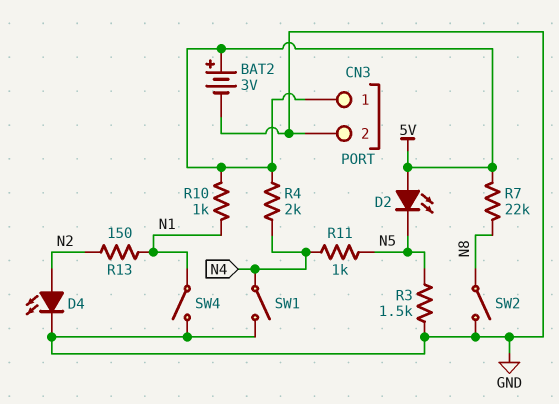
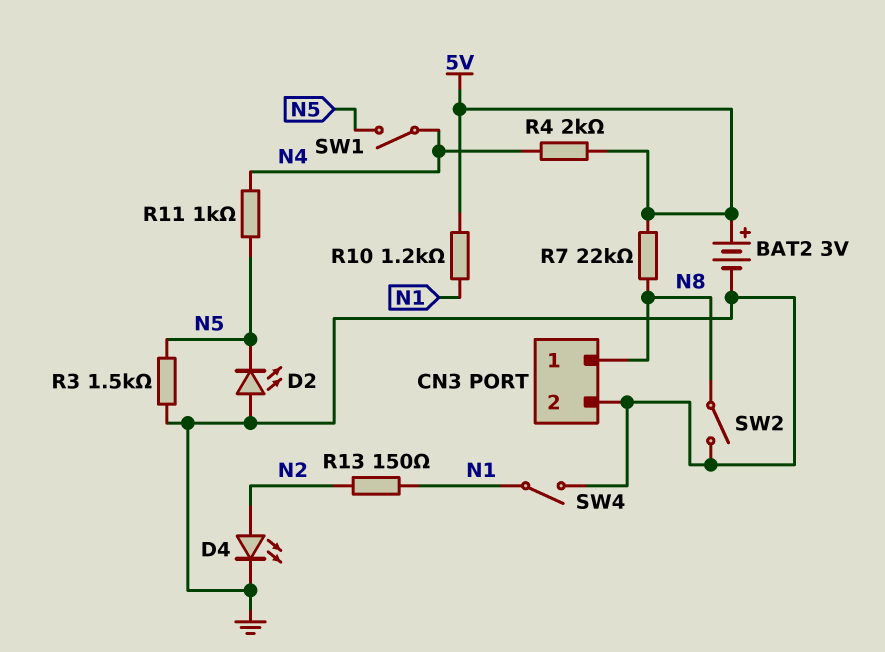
CN3 pin 1: 5V -> N8
D2: LED (A 5V, K N5) -> LED (A GND, K N5)
R10: 1k (5V, N1) -> 1.2k (5V, N1)
SW1: switch (GND, N4) -> switch (N4, N5)

